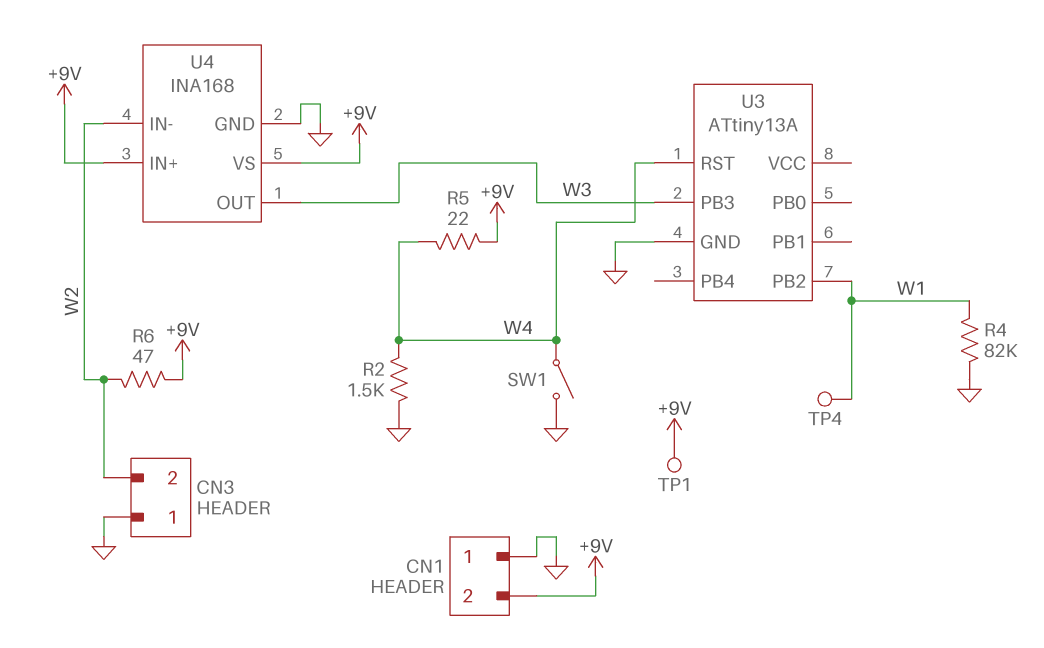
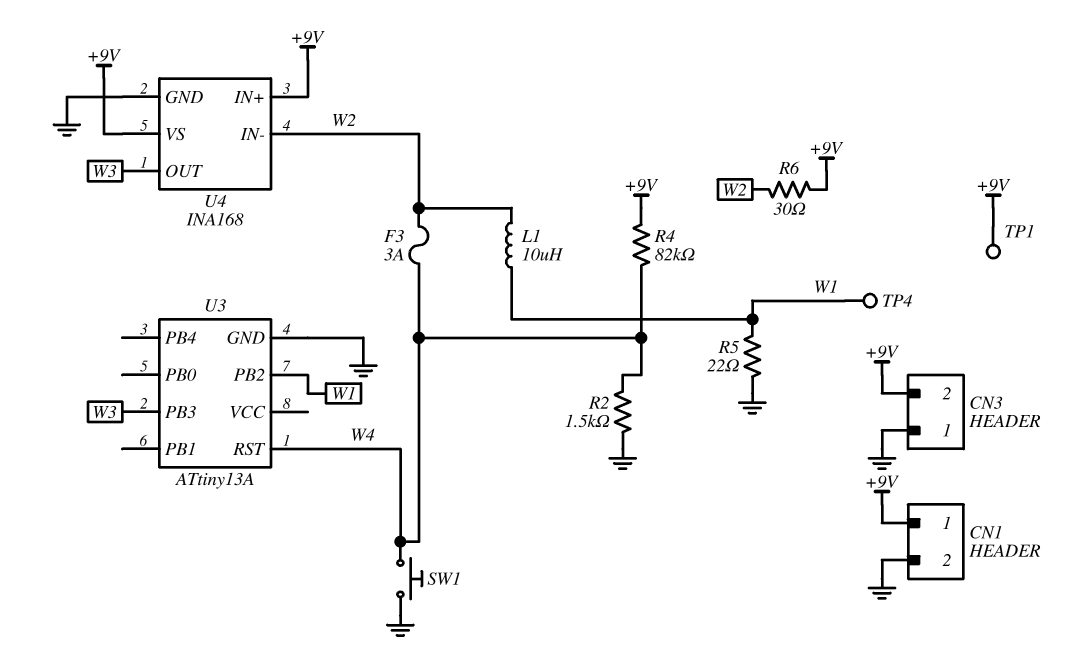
CN1 pin 1: GND -> +9V
CN1 pin 2: +9V -> GND
CN3 pin 2: W2 -> +9V
F3: none -> 3A (W2, W4)
L1: none -> 10uH (W1, W2)
R4: 82k (GND, W1) -> 82k (+9V, W4)
R5: 22 (+9V, W4) -> 22 (GND, W1)
R6: 47 (+9V, W2) -> 30 (+9V, W2)
SW1: switch (GND, W4) -> button (GND, W4)

